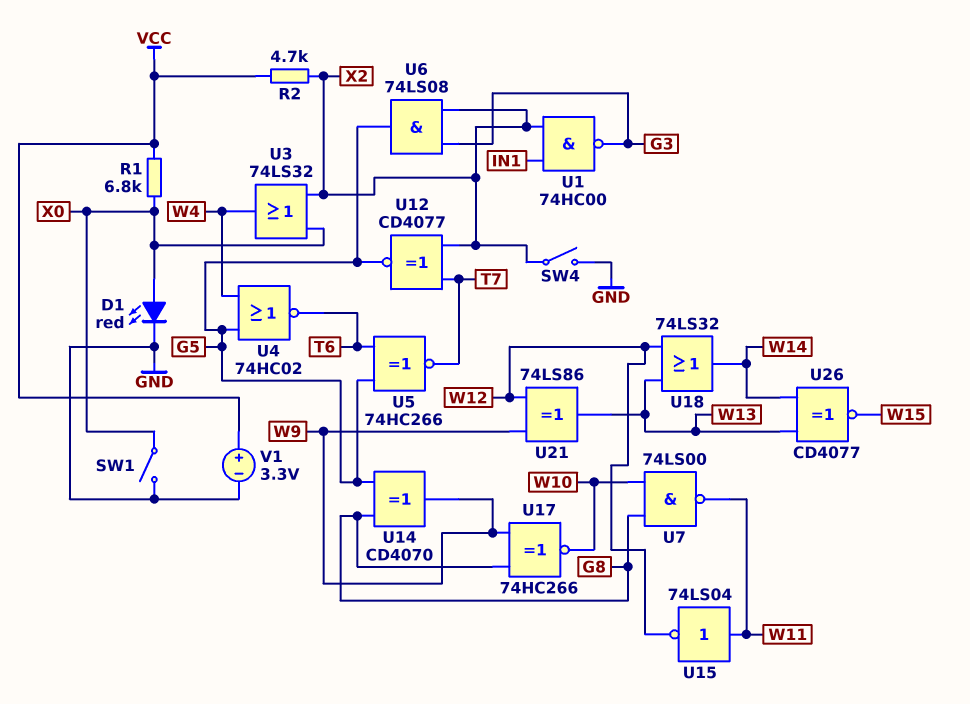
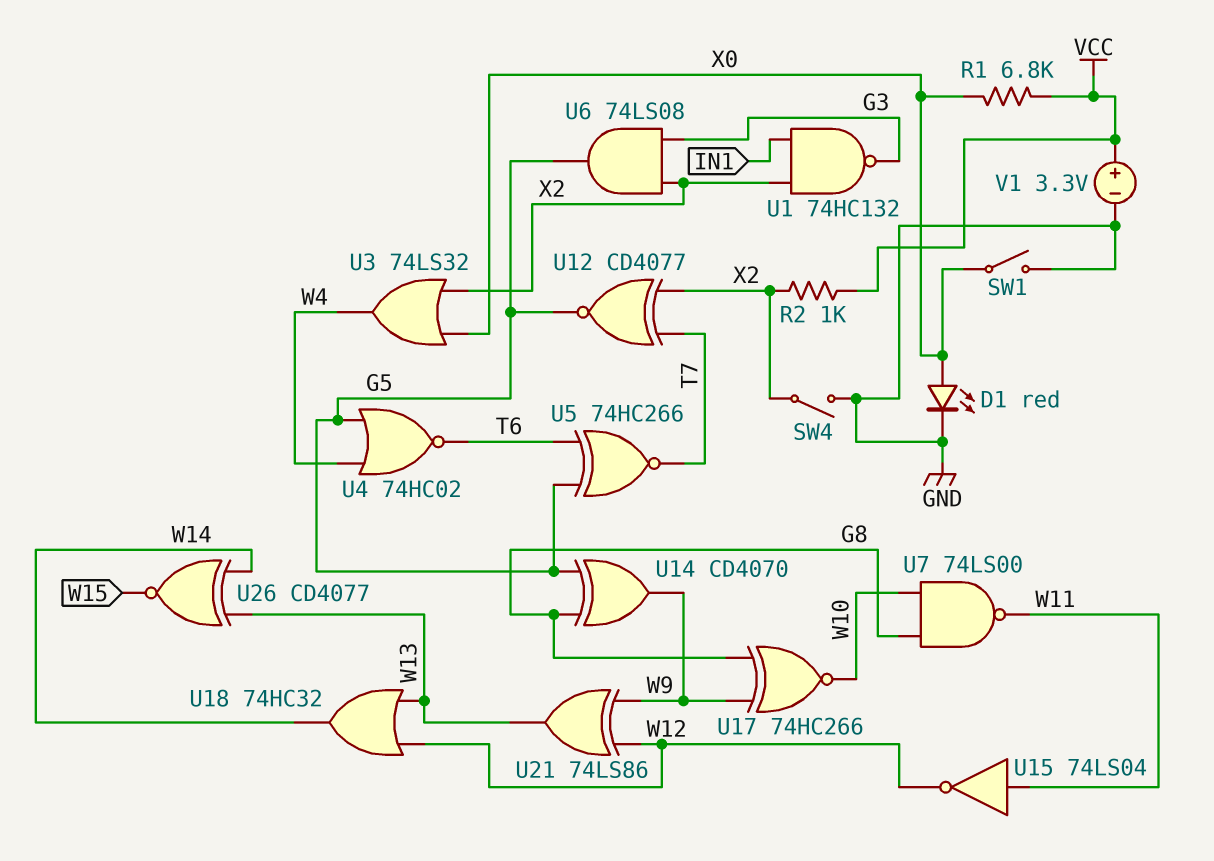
R2: 4.7k (VCC, X2) -> 1k (VCC, X2)
U1: NAND 74HC00 (in IN1, in X2, out G3) -> NAND 74HC132 (in IN1, in X2, out G3)
U18: OR 74LS32 (in W12, in W13, out W14) -> OR 74HC32 (in W12, in W13, out W14)

